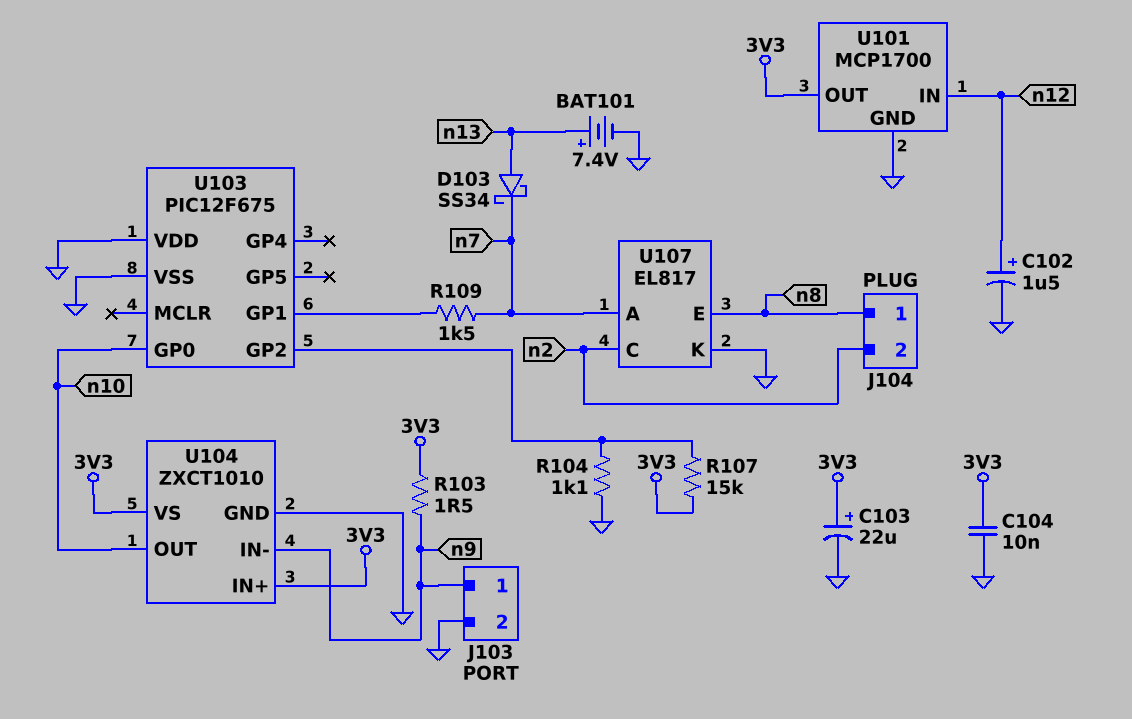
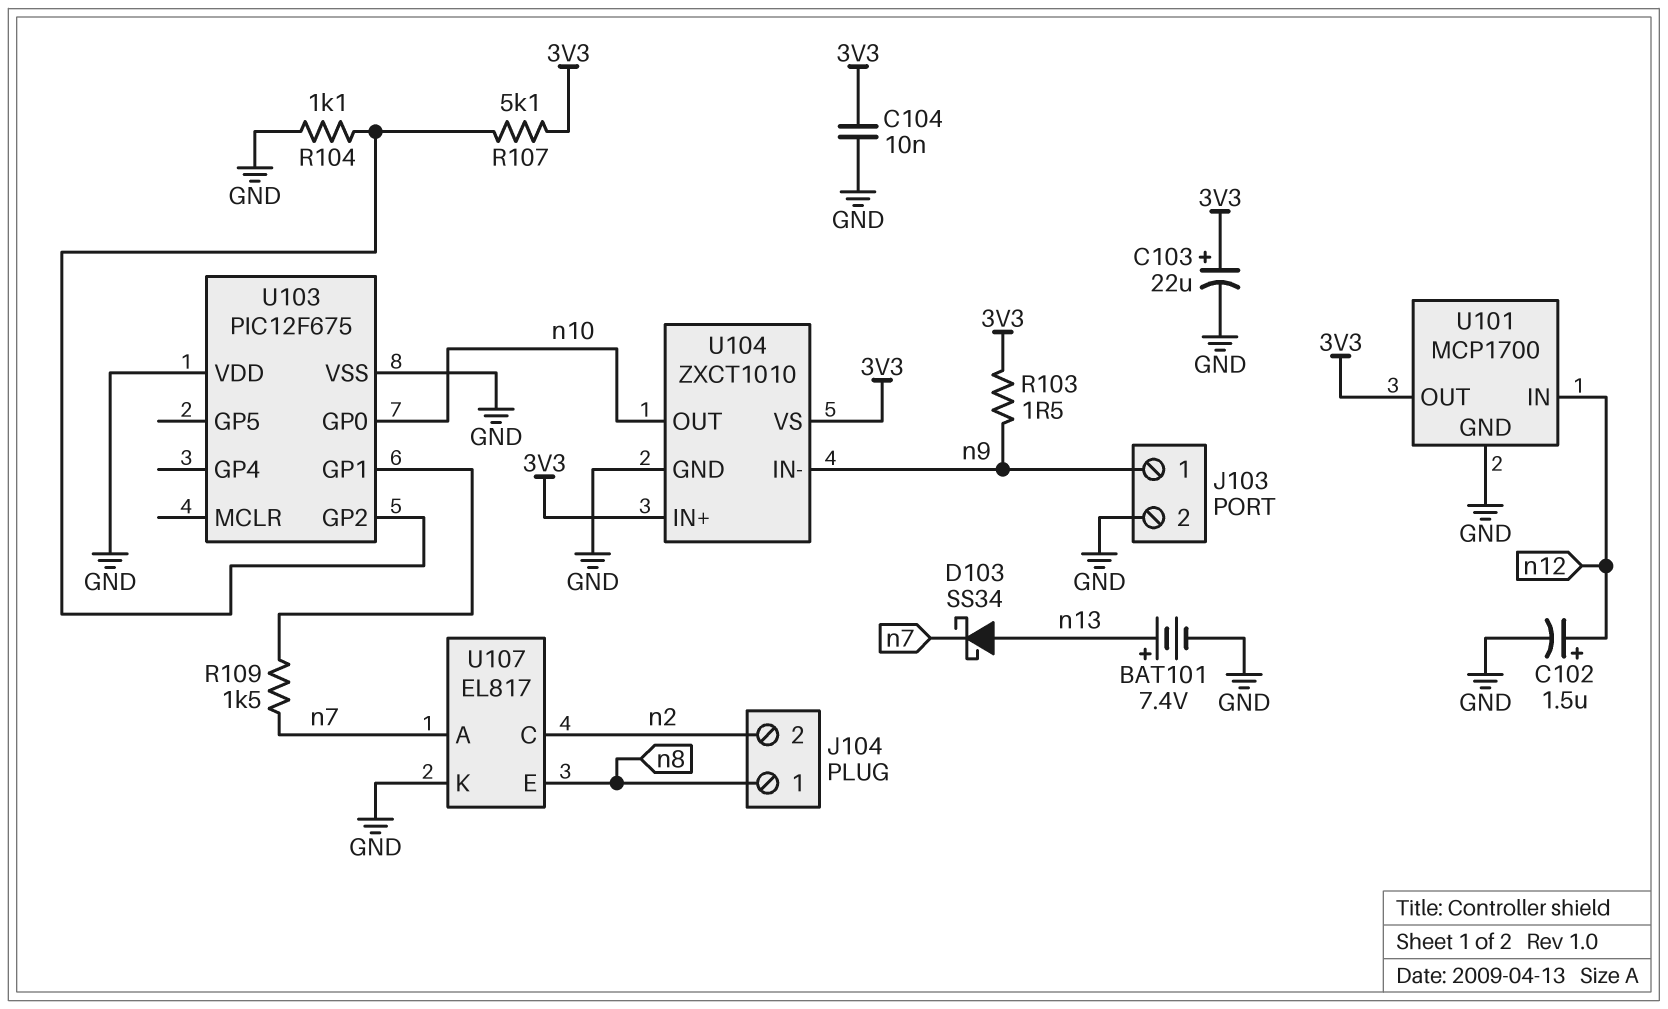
R107: 15k (3V3, U103/GP2) -> 5.1k (3V3, U103/GP2)

